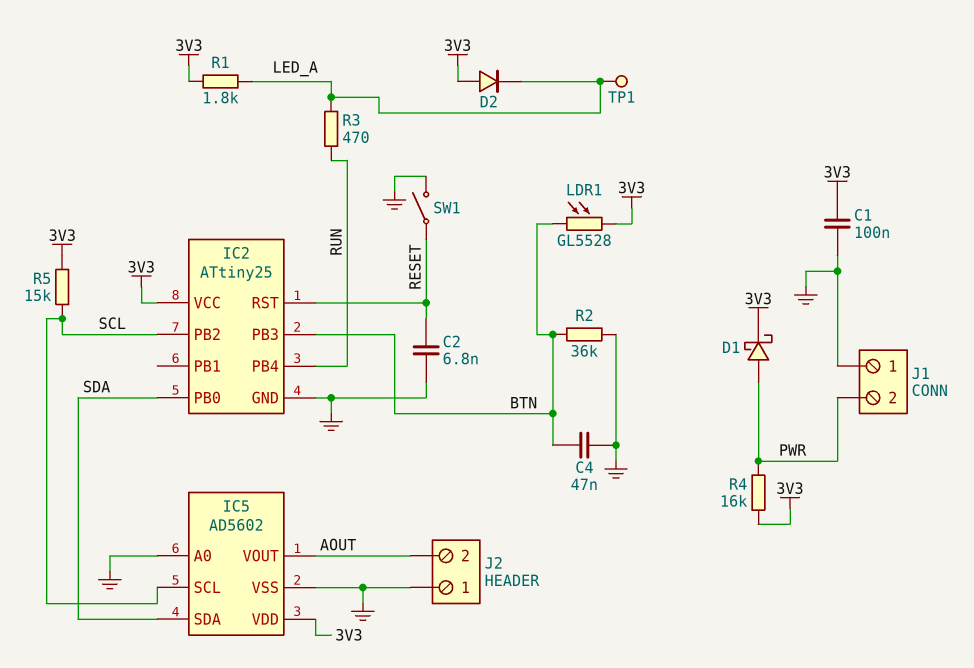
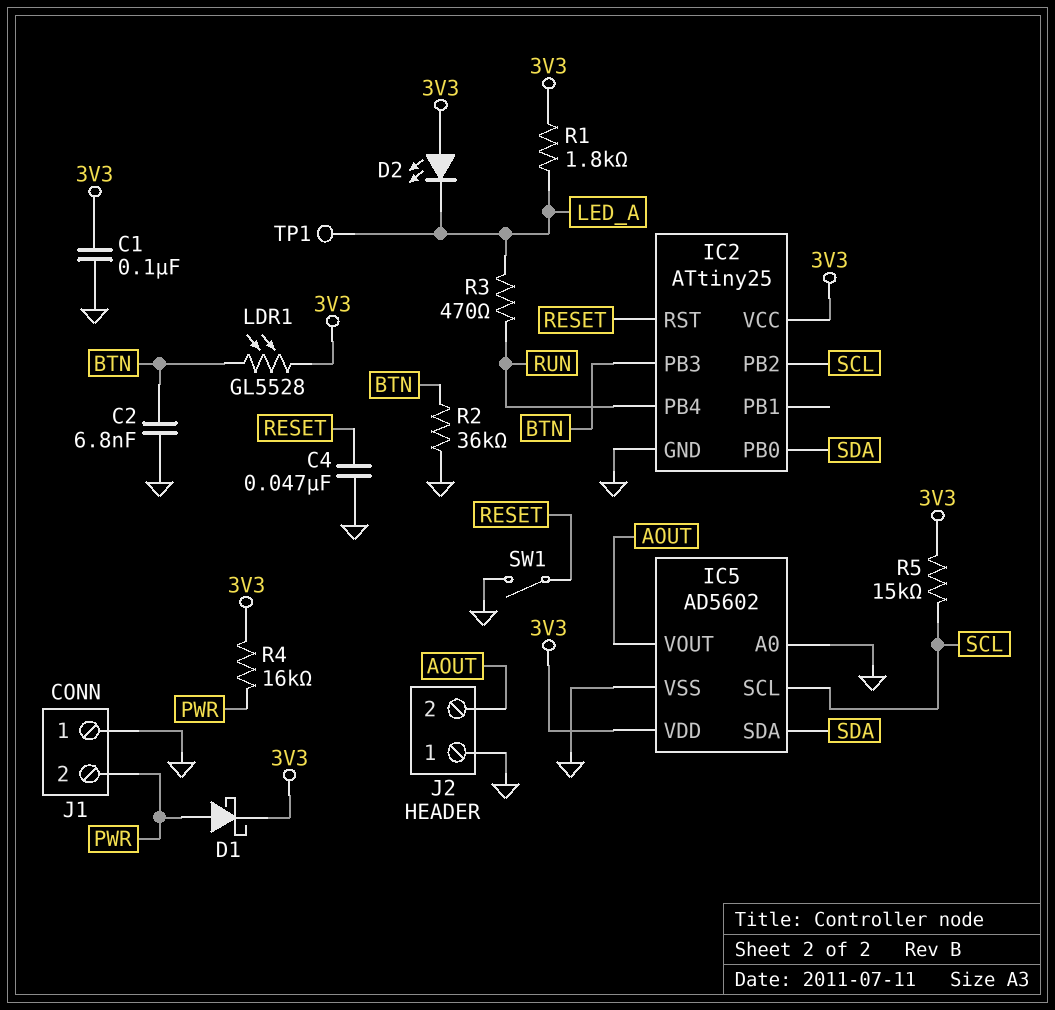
C2: 6.8nF (GND, RESET) -> 6.8nF (BTN, GND)
C4: 47nF (BTN, GND) -> 47nF (GND, RESET)
D2: diode (A 3V3, K LED_A) -> LED (A 3V3, K LED_A)

